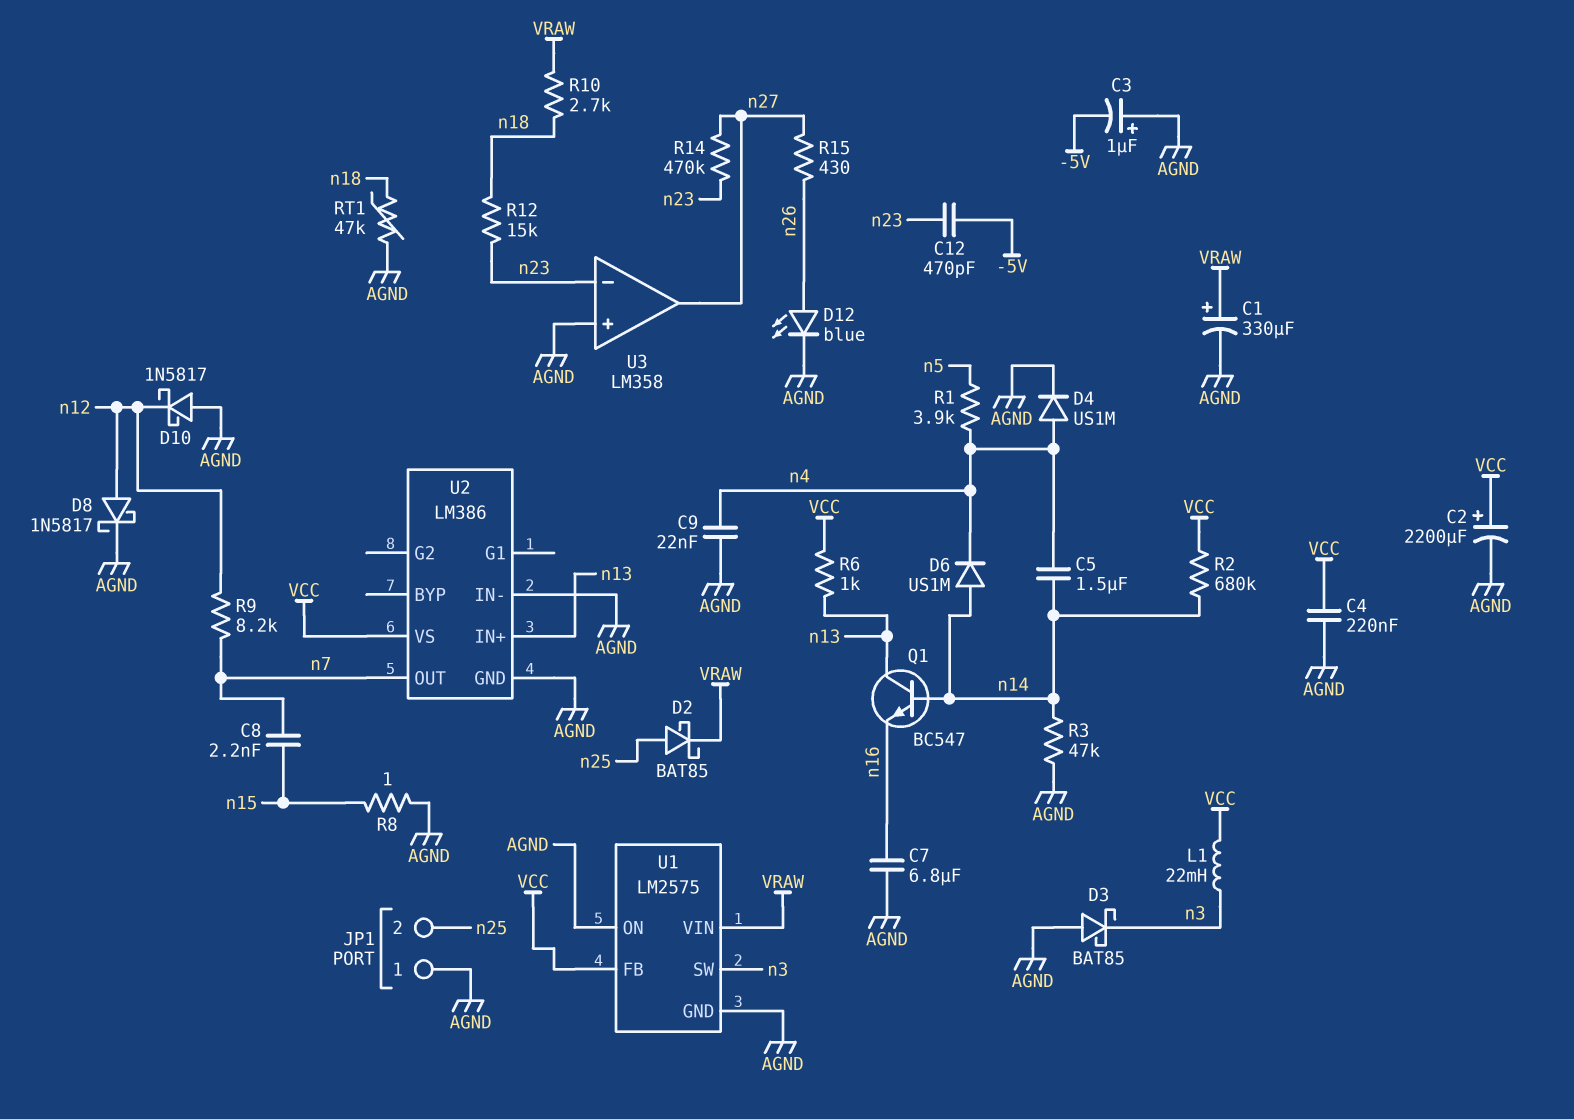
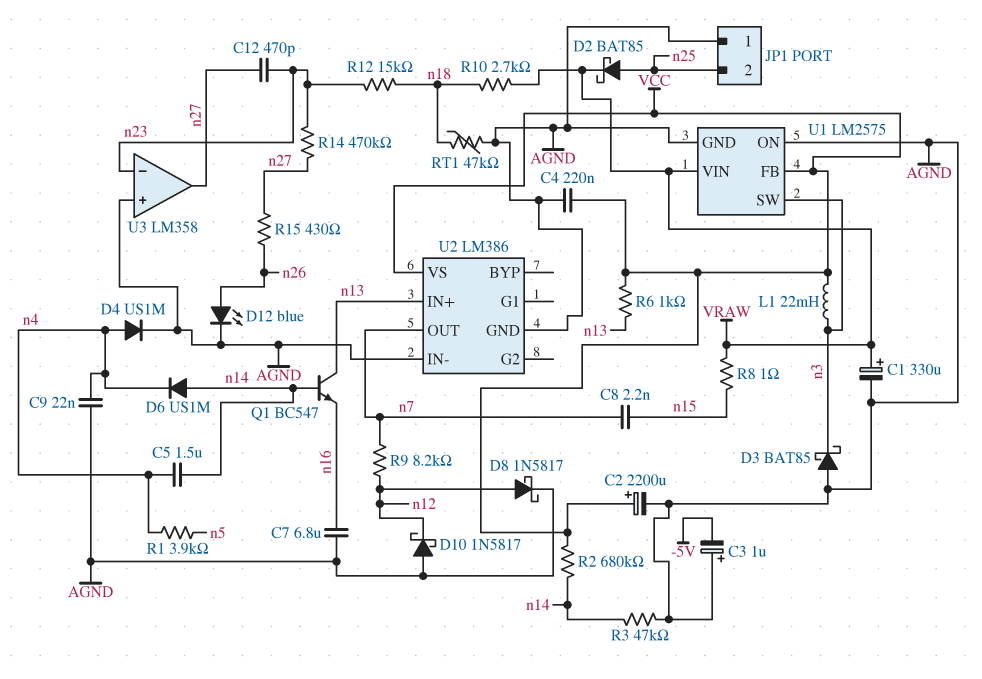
C12: 470pF (-5V, n23) -> 470pF (n23, n27)
R8: 1 (AGND, n15) -> 1 (VRAW, n15)

